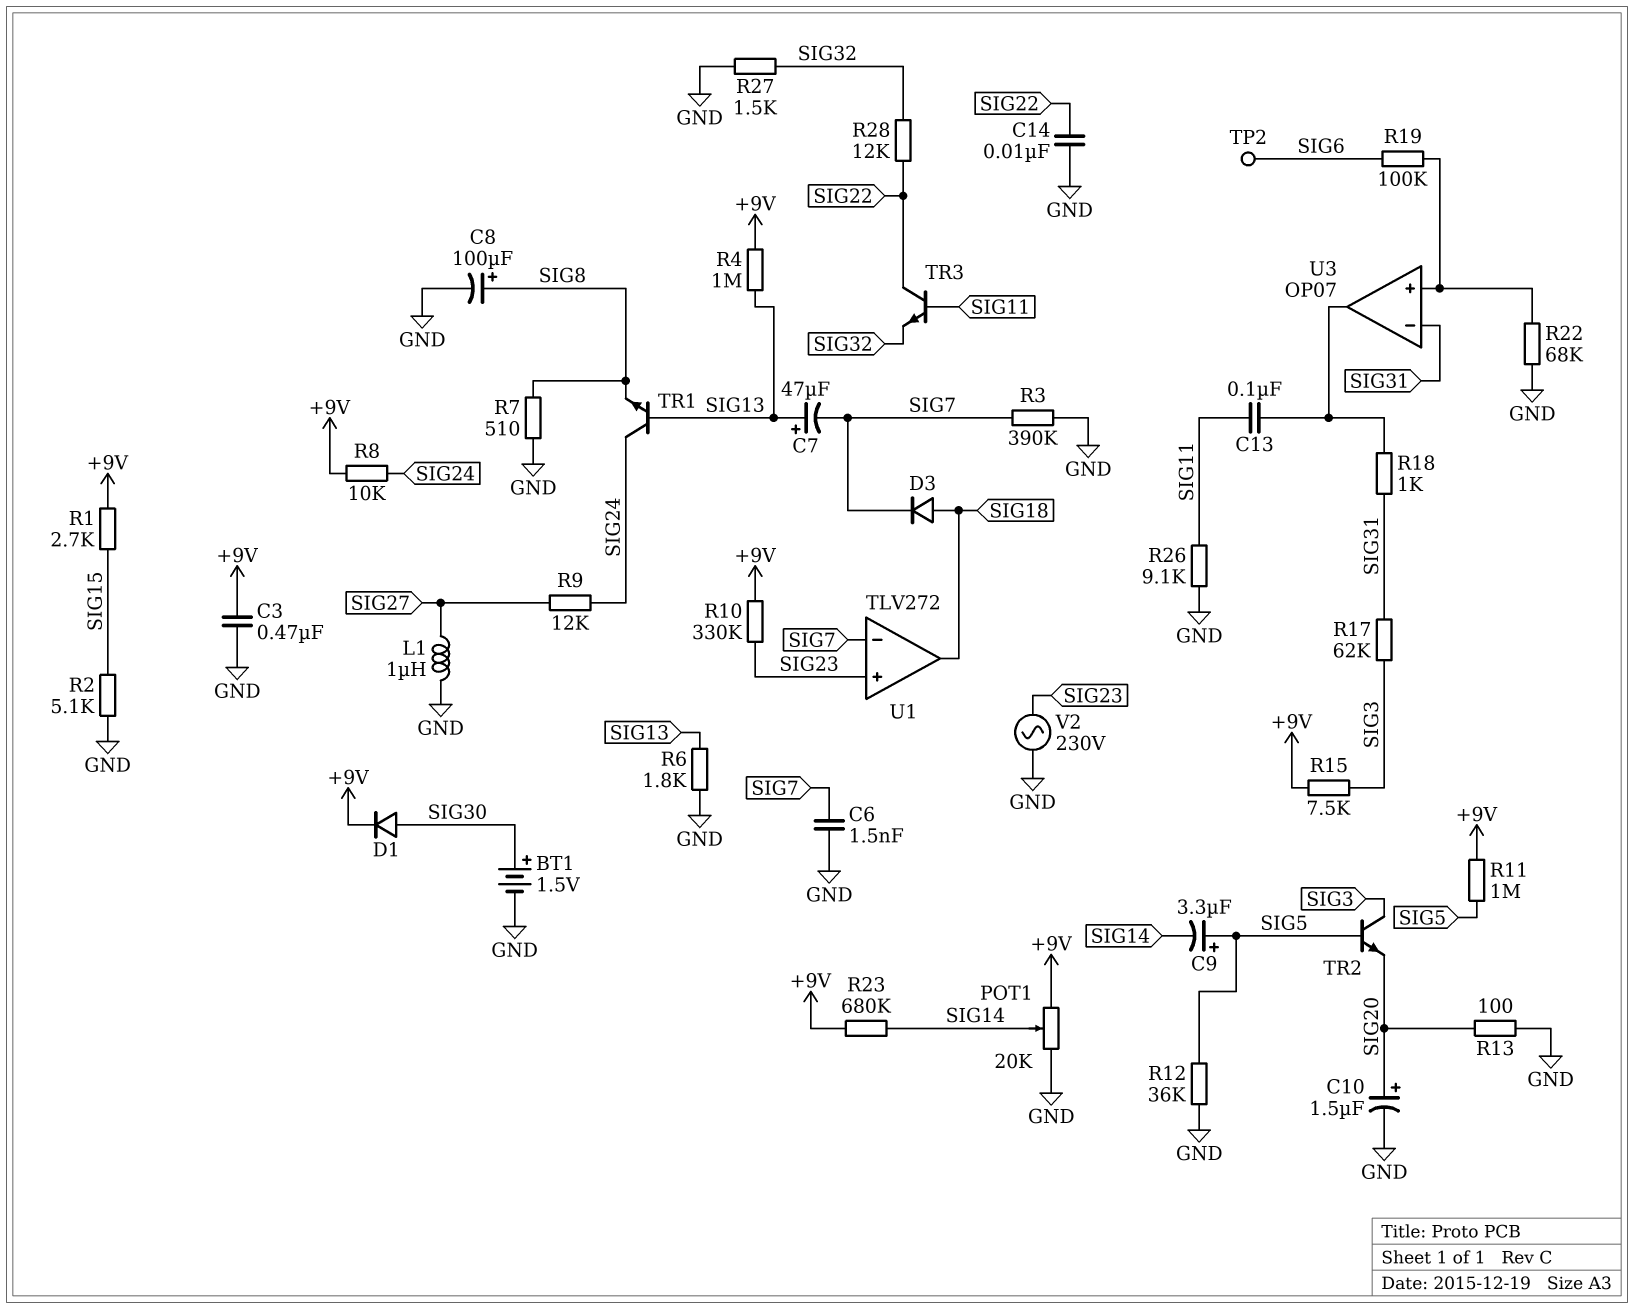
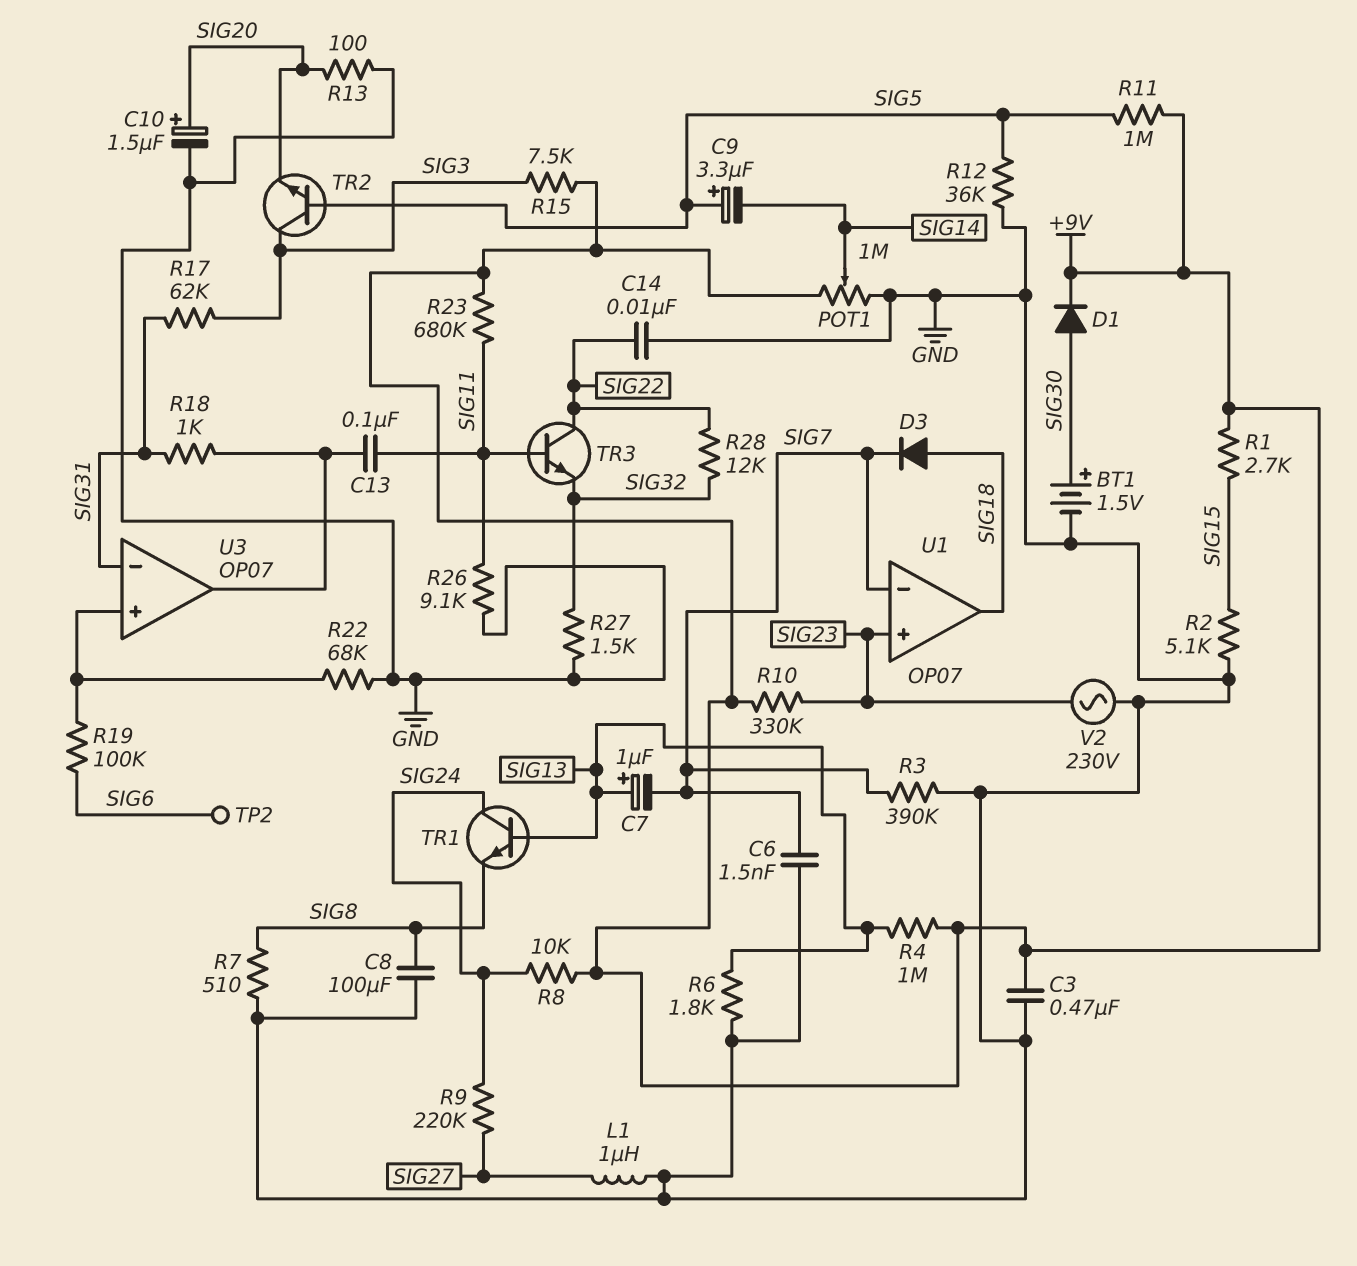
C7: 47uF (plus SIG13, minus SIG7) -> 1uF (plus SIG13, minus SIG7)
C8: 100uF (plus SIG8, minus GND) -> 100uF (GND, SIG8)
POT1: 20k (+9V, GND, wiper SIG14) -> 1M (+9V, GND, wiper SIG14)
R9: 12k (SIG24, SIG27) -> 220k (SIG24, SIG27)
R23: 680k (+9V, SIG14) -> 680k (+9V, SIG11)
U1: TLV272 -> OP07

